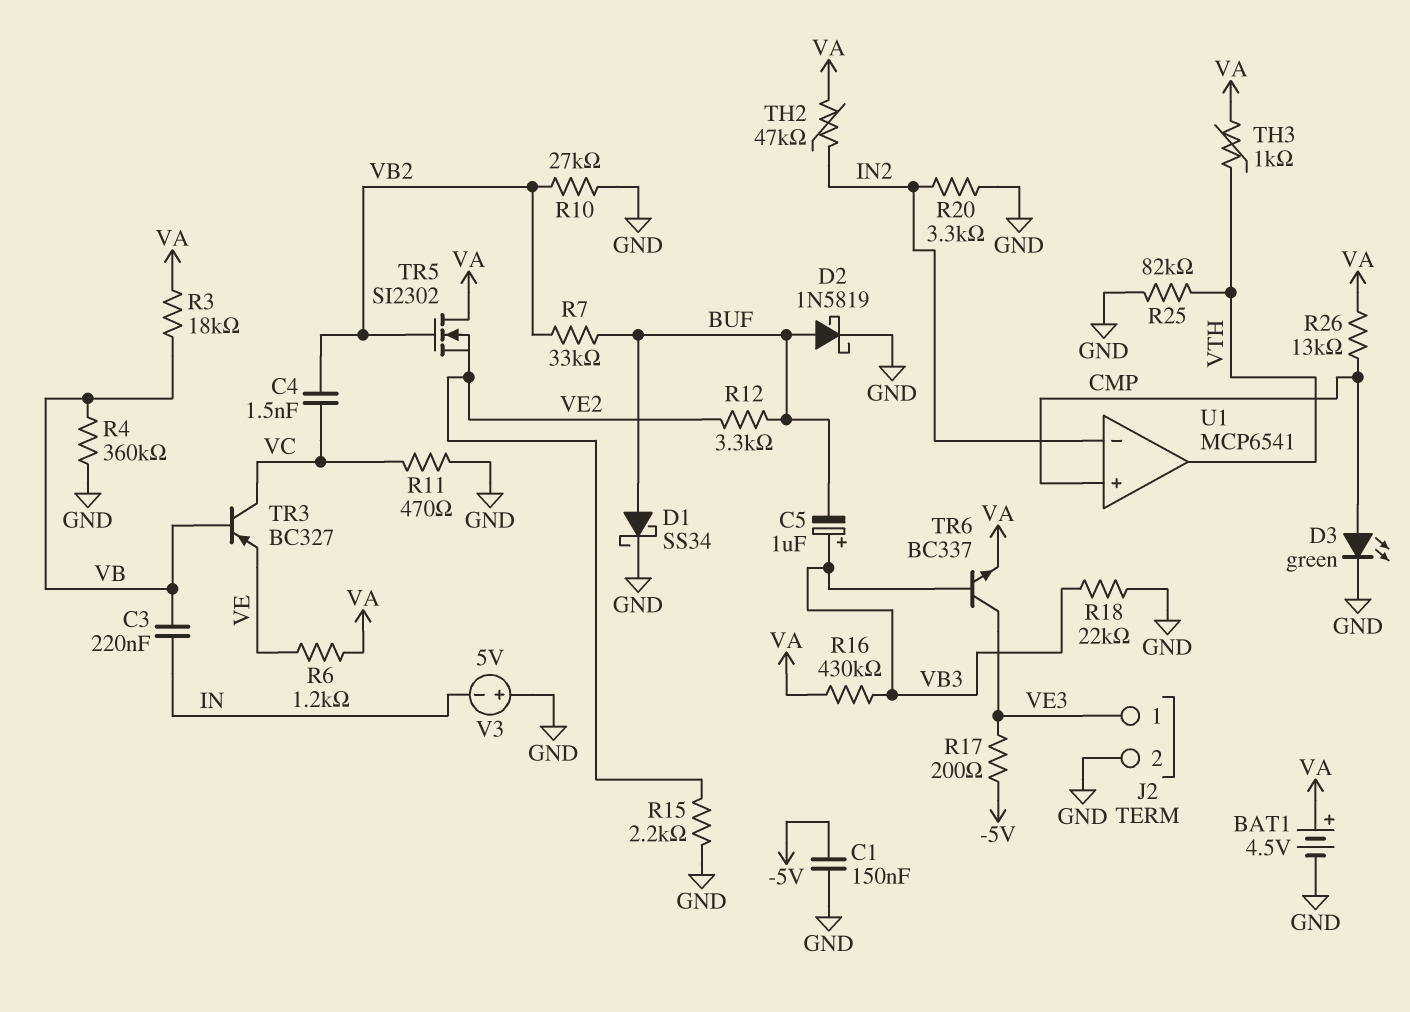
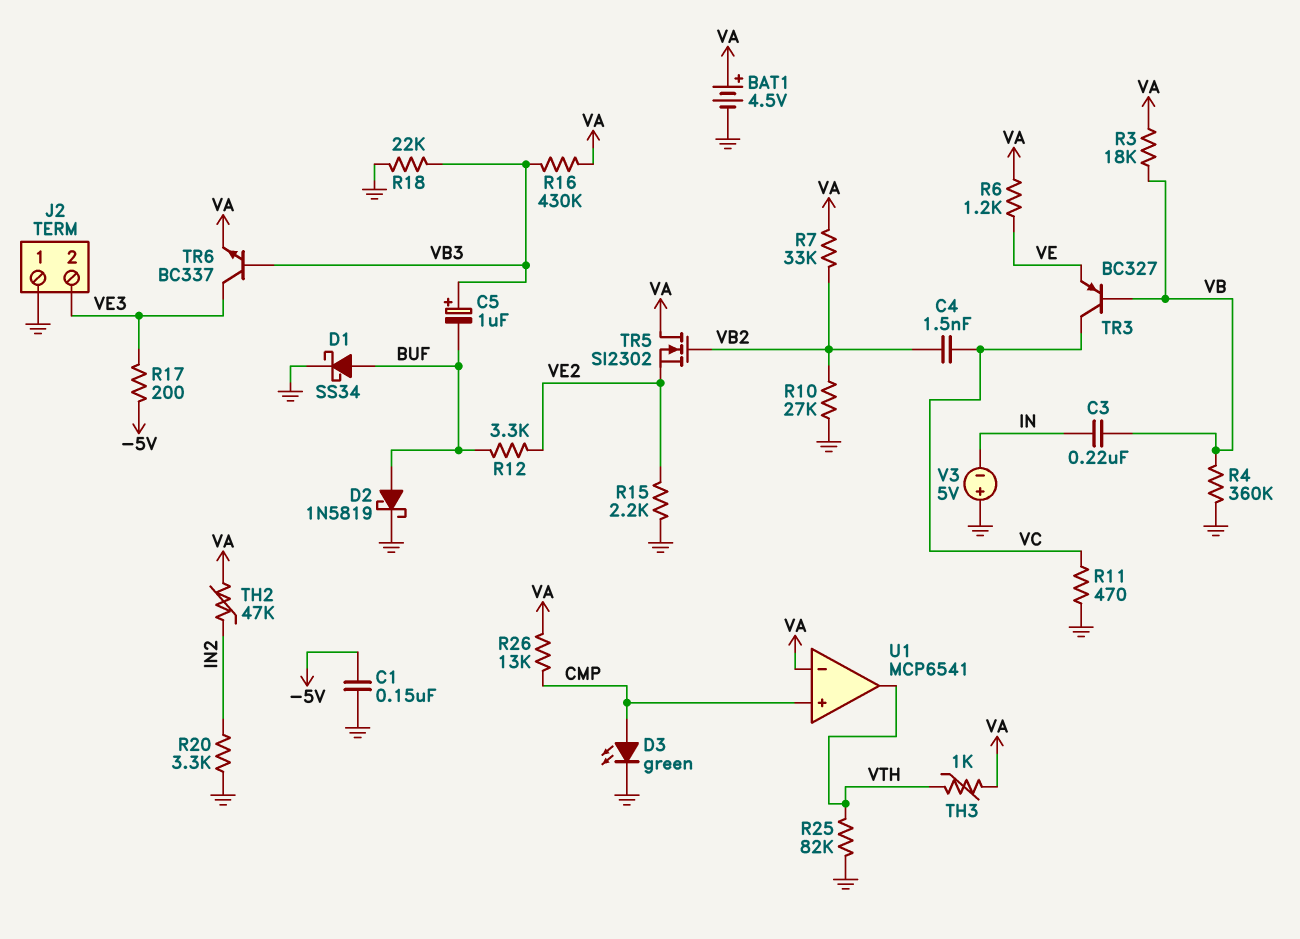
J2 pin 1: VE3 -> GND
J2 pin 2: GND -> VE3
R7: 33k (BUF, VB2) -> 33k (VA, VB2)
U1 pin in-: IN2 -> VA

